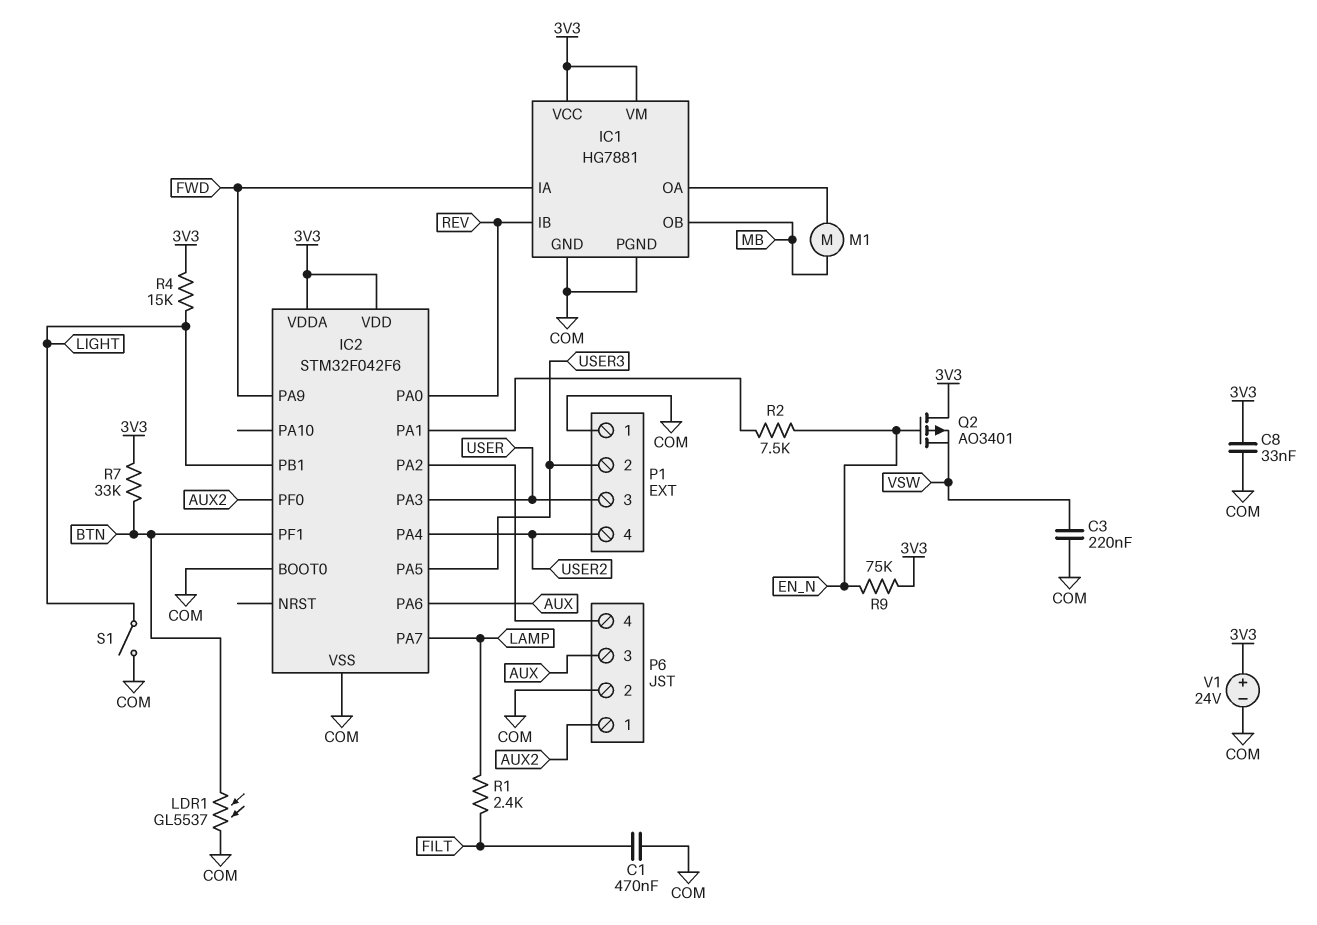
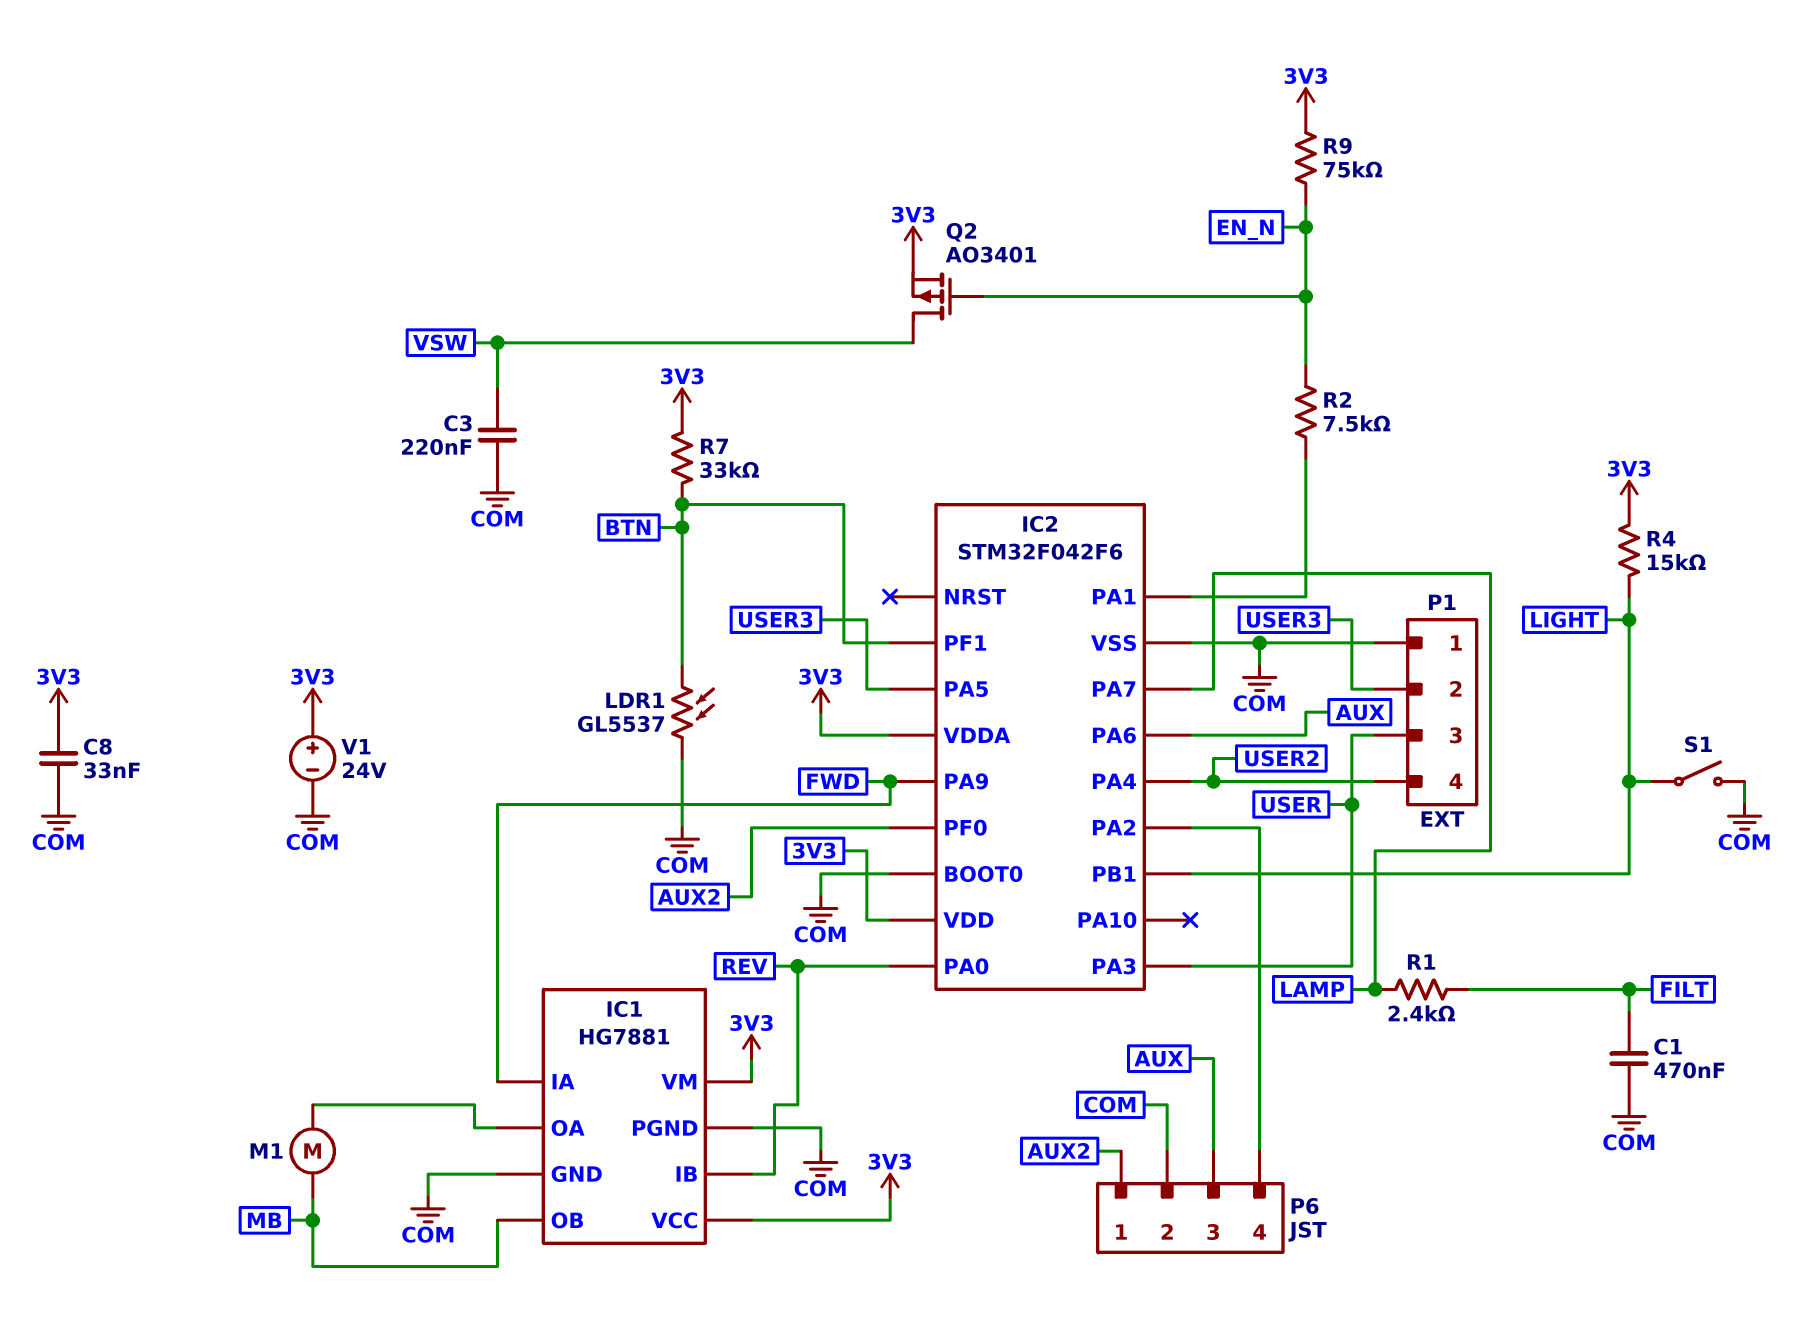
Q2: PMOS AO3401 (G EN_N, D 3V3, S VSW) -> PMOS AO3401 (G EN_N, D VSW, S 3V3)

